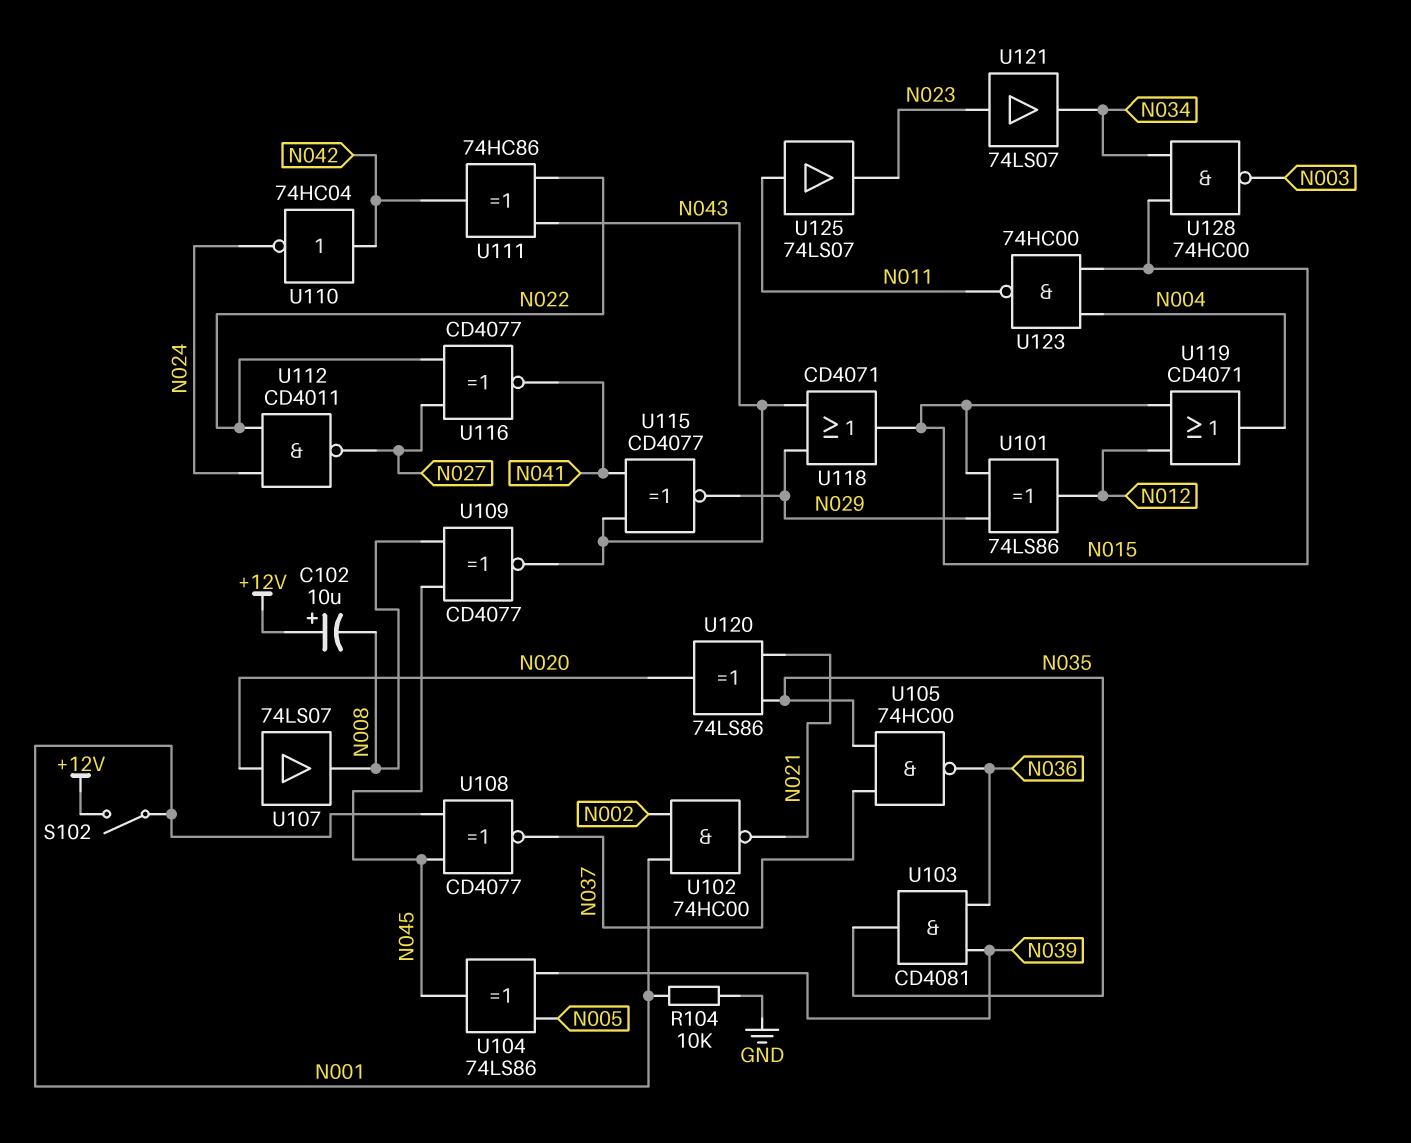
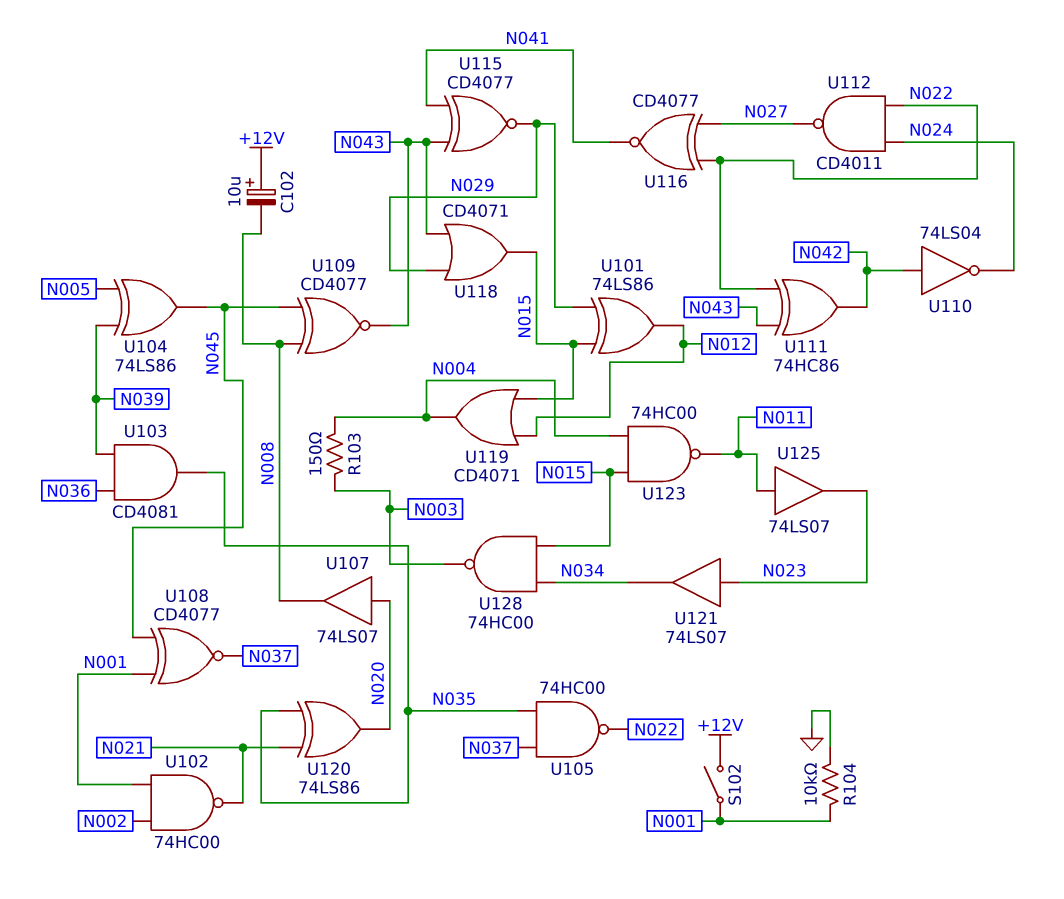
R103: none -> 150 (N003, N004)
U105: NAND 74HC00 (in N035, in N037, out N036) -> NAND 74HC00 (in N035, in N037, out N022)
U110: NOT 74HC04 (in N042, out N024) -> NOT 74LS04 (in N042, out N024)

